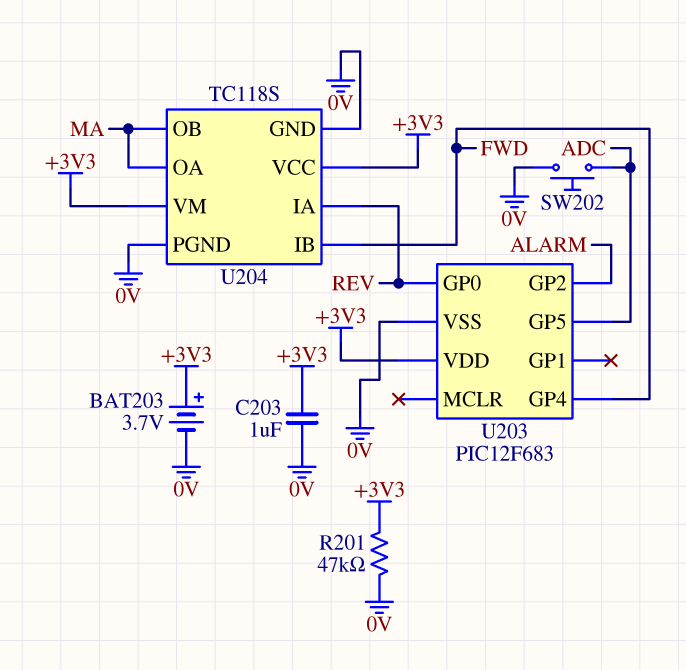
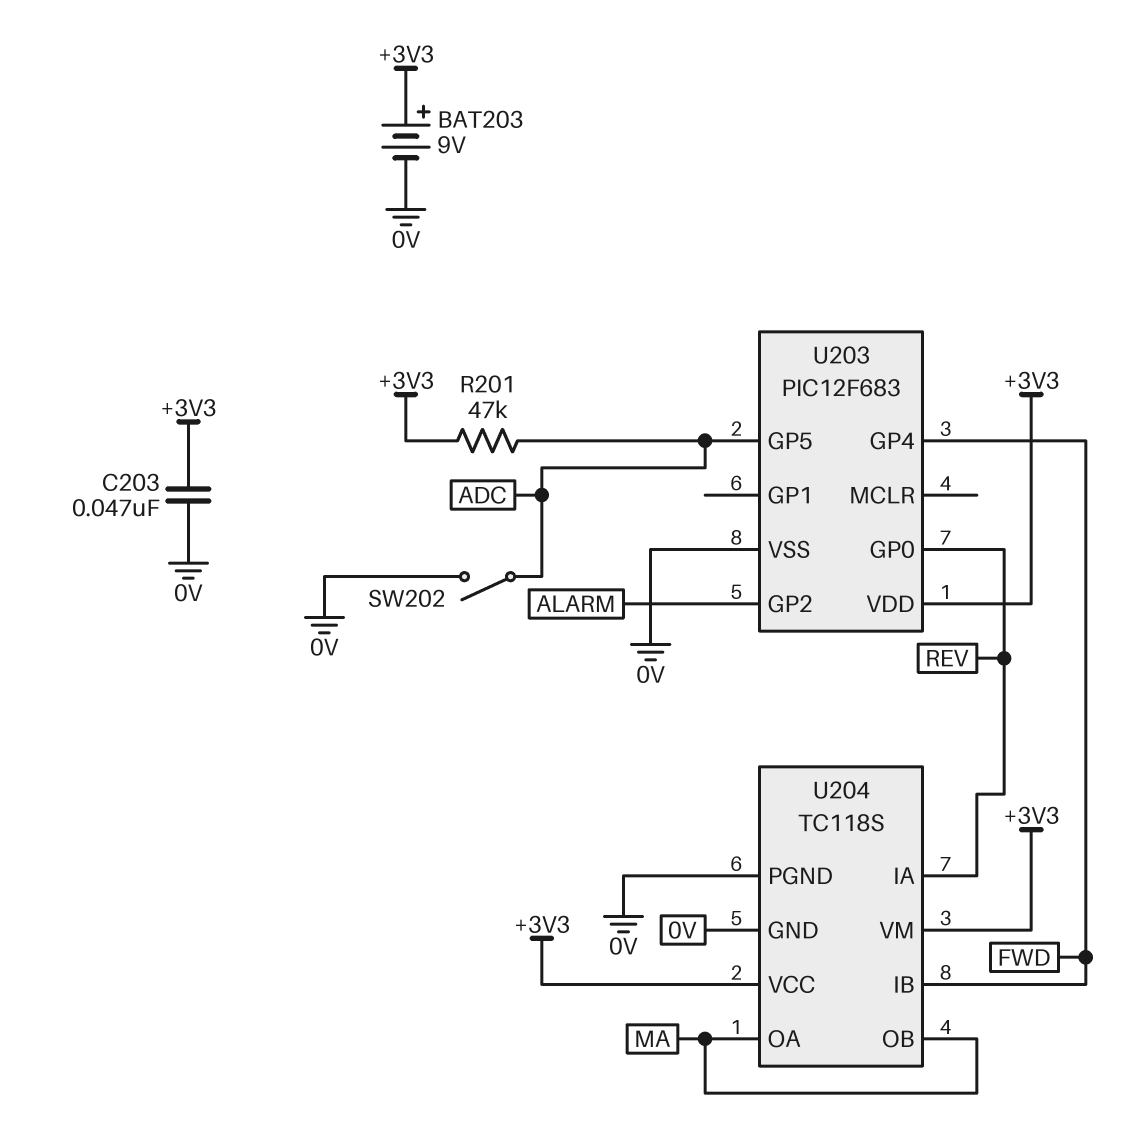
BAT203: 3.7V (plus +3V3, minus 0V) -> 9V (plus +3V3, minus 0V)
C203: 1uF (+3V3, 0V) -> 47nF (+3V3, 0V)
R201: 47k (+3V3, 0V) -> 47k (+3V3, ADC)
SW202: button (0V, ADC) -> switch (0V, ADC)

